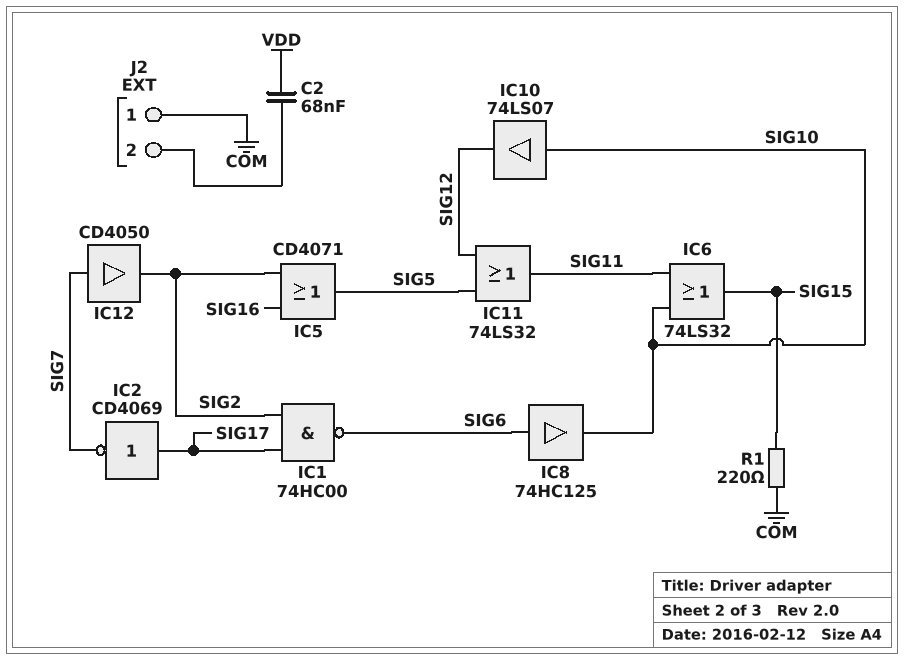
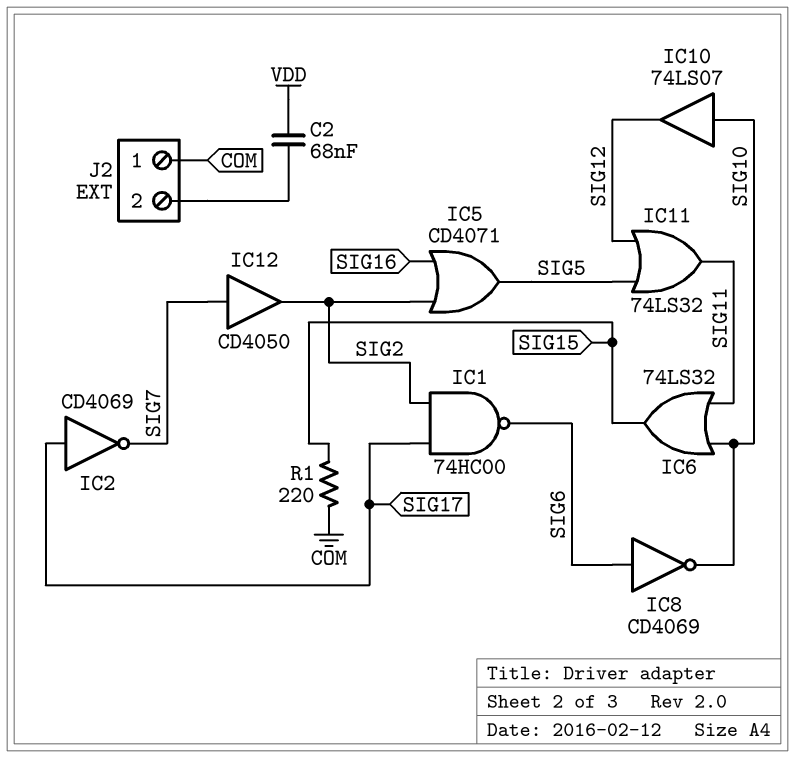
IC8: buffer 74HC125 (in SIG6, out SIG10) -> NOT CD4069 (in SIG6, out SIG10)

